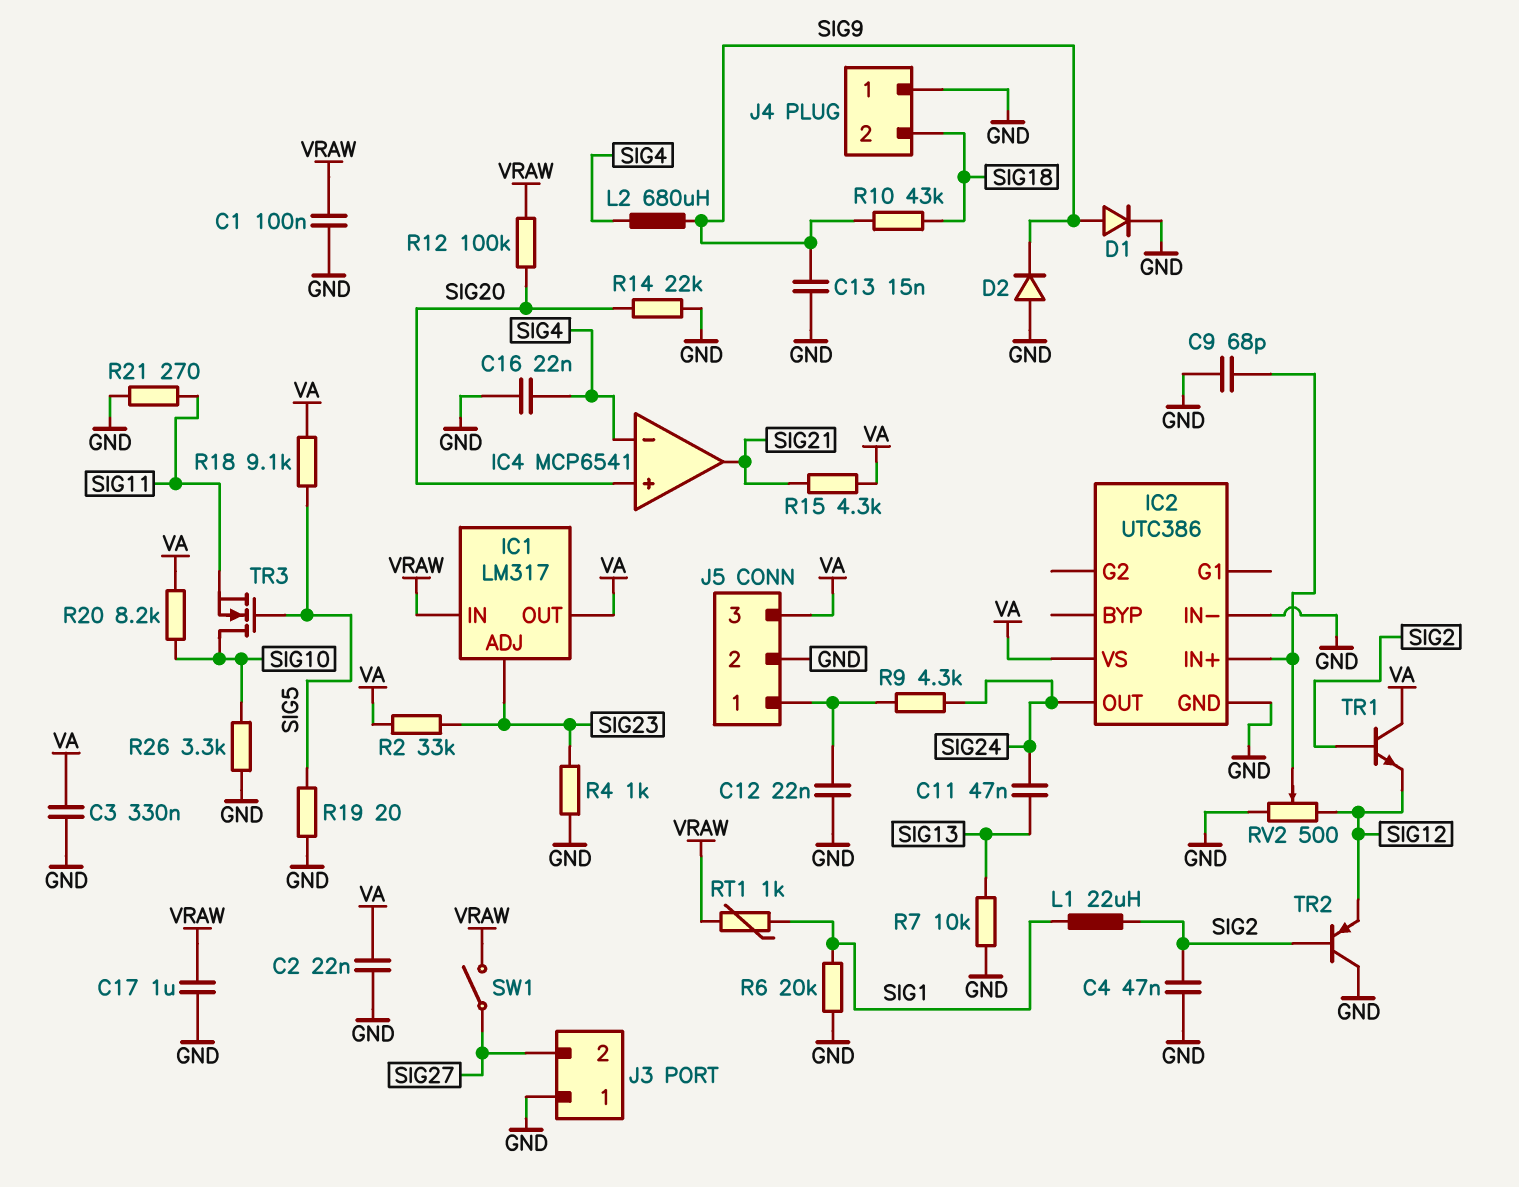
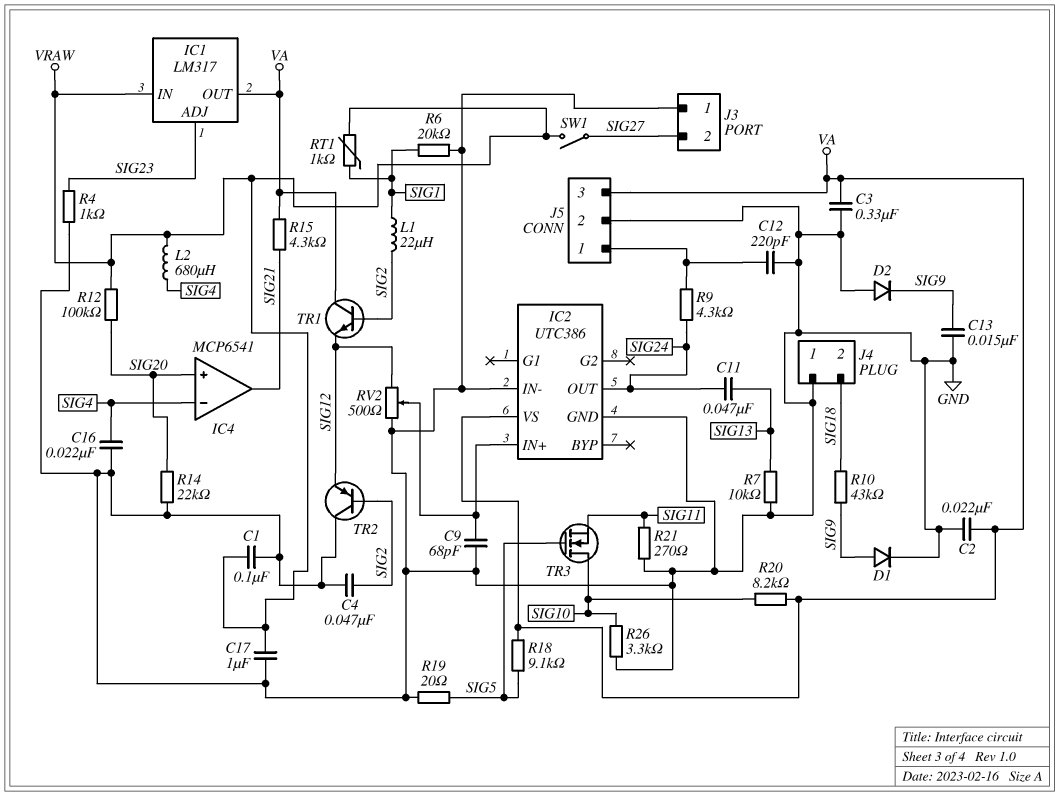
C12: 22nF (GND, J5/1) -> 220pF (GND, J5/1)
L2: 680uH (SIG4, SIG9) -> 680uH (SIG4, VRAW)
R2: 33k (SIG23, VA) -> none

